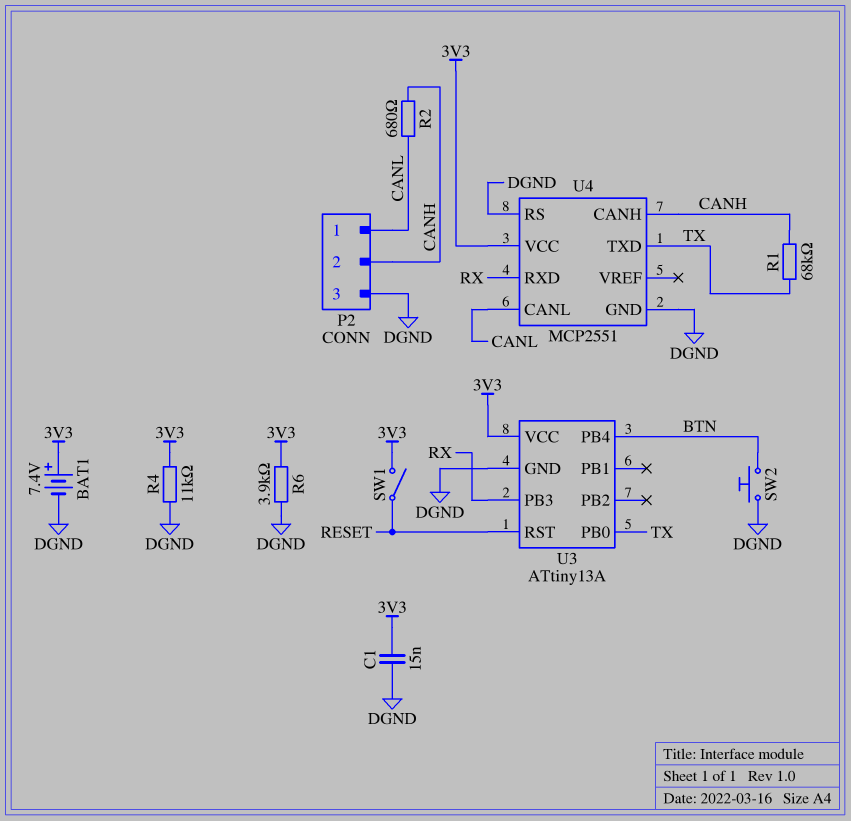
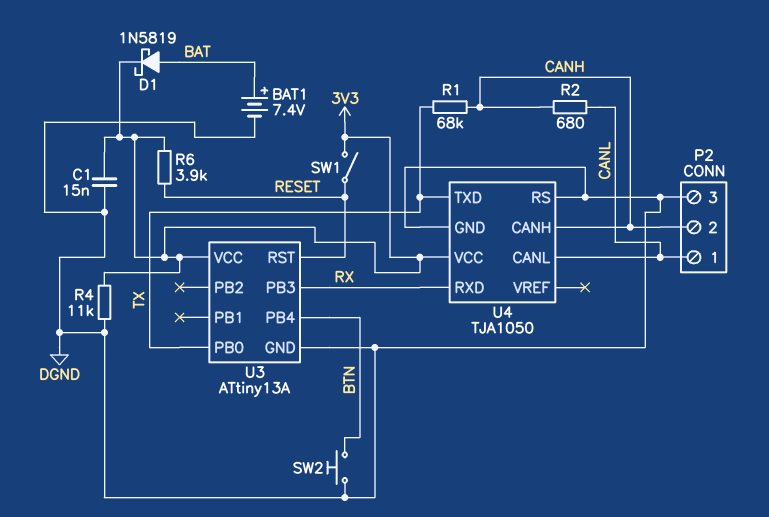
BAT1: 7.4V (plus 3V3, minus DGND) -> 7.4V (plus BAT, minus DGND)
D1: none -> schottky 1N5819 (A BAT, K 3V3)
R6: 3.9k (3V3, DGND) -> 3.9k (3V3, RESET)
U4: MCP2551 -> TJA1050

